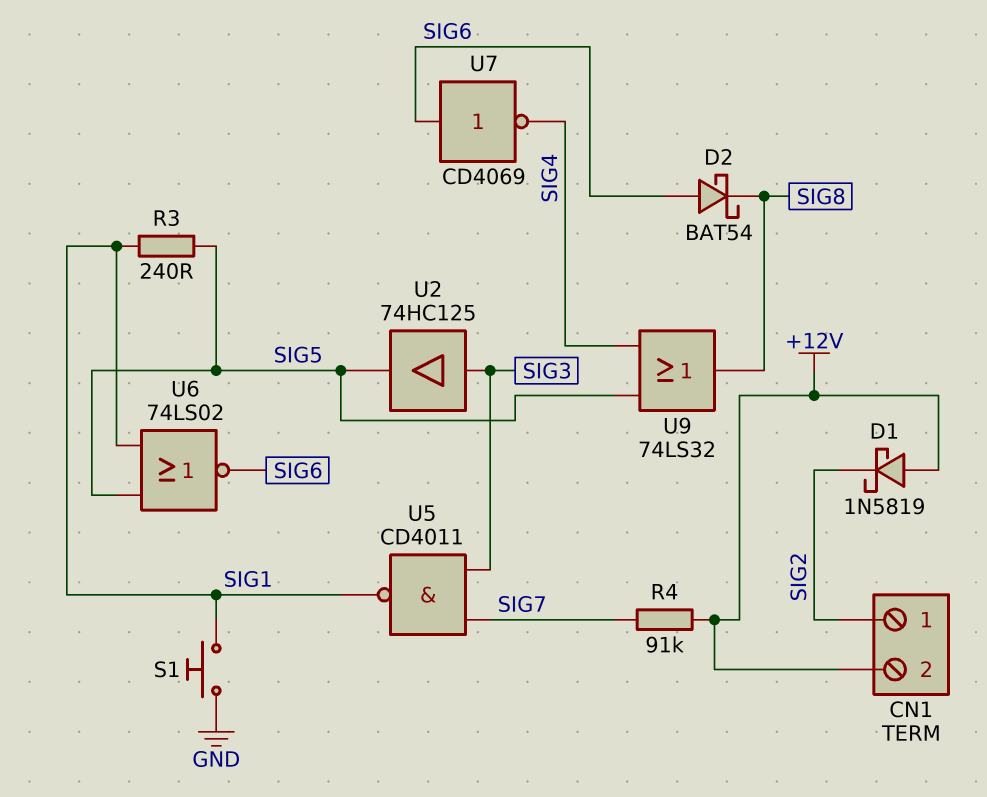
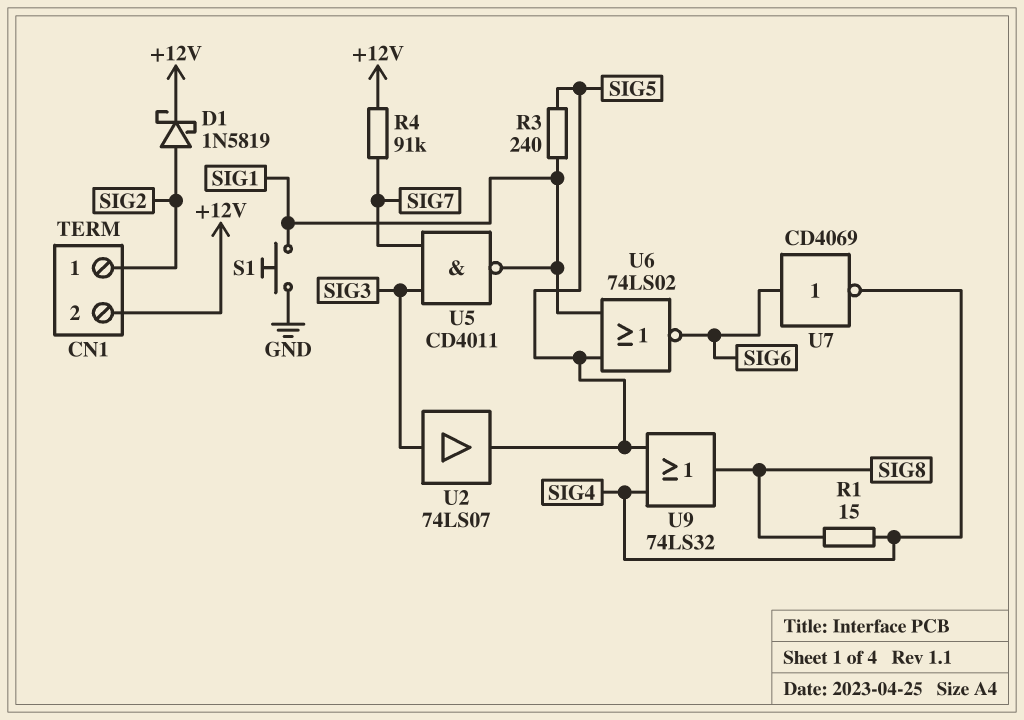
D1: schottky 1N5819 (A +12V, K SIG2) -> schottky 1N5819 (A SIG2, K +12V)
D2: schottky BAT54 (A SIG6, K SIG8) -> none
R1: none -> 15 (SIG4, SIG8)
U2: buffer 74HC125 (in SIG3, out SIG5) -> buffer 74LS07 (in SIG3, out SIG5)

